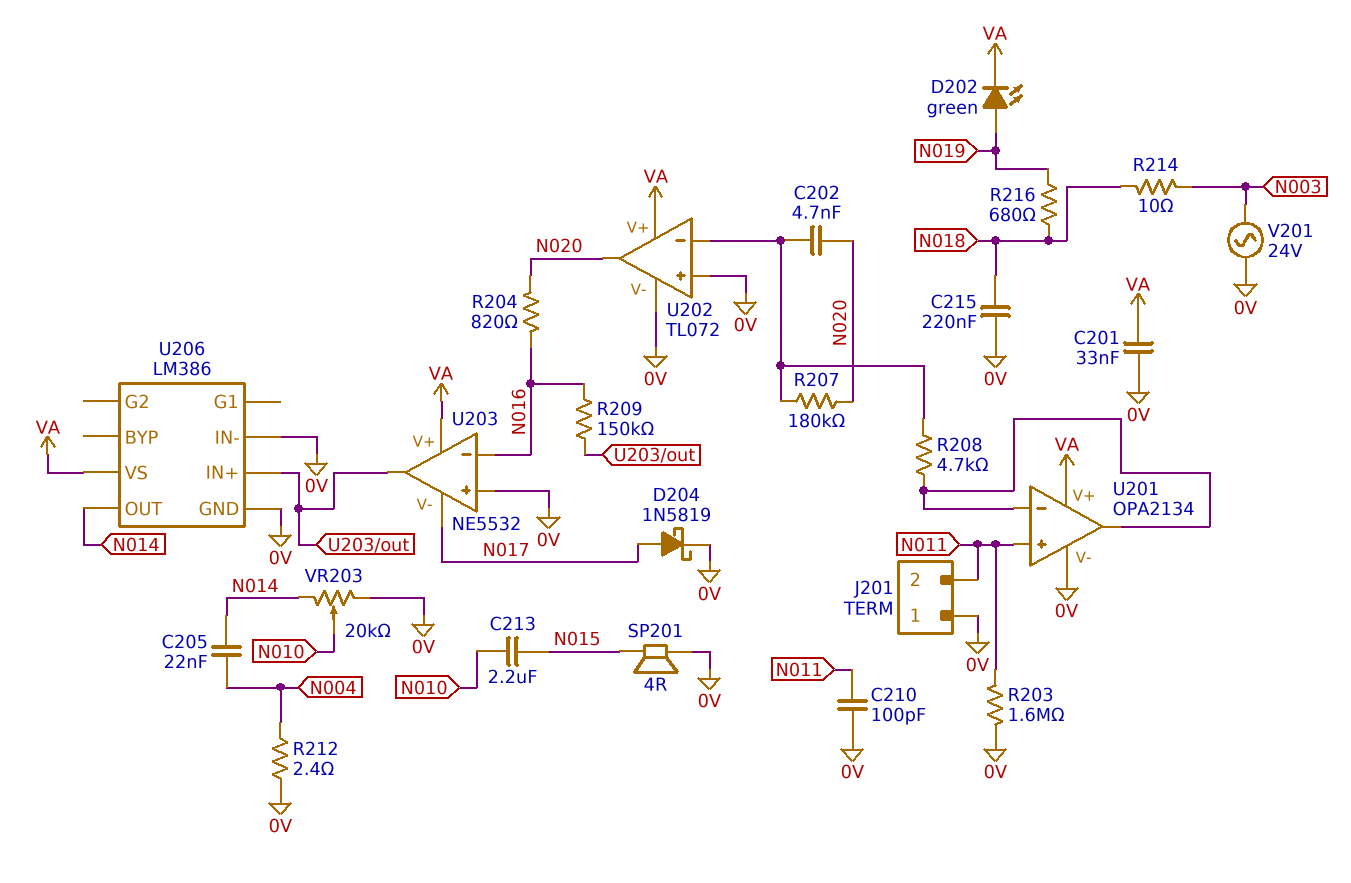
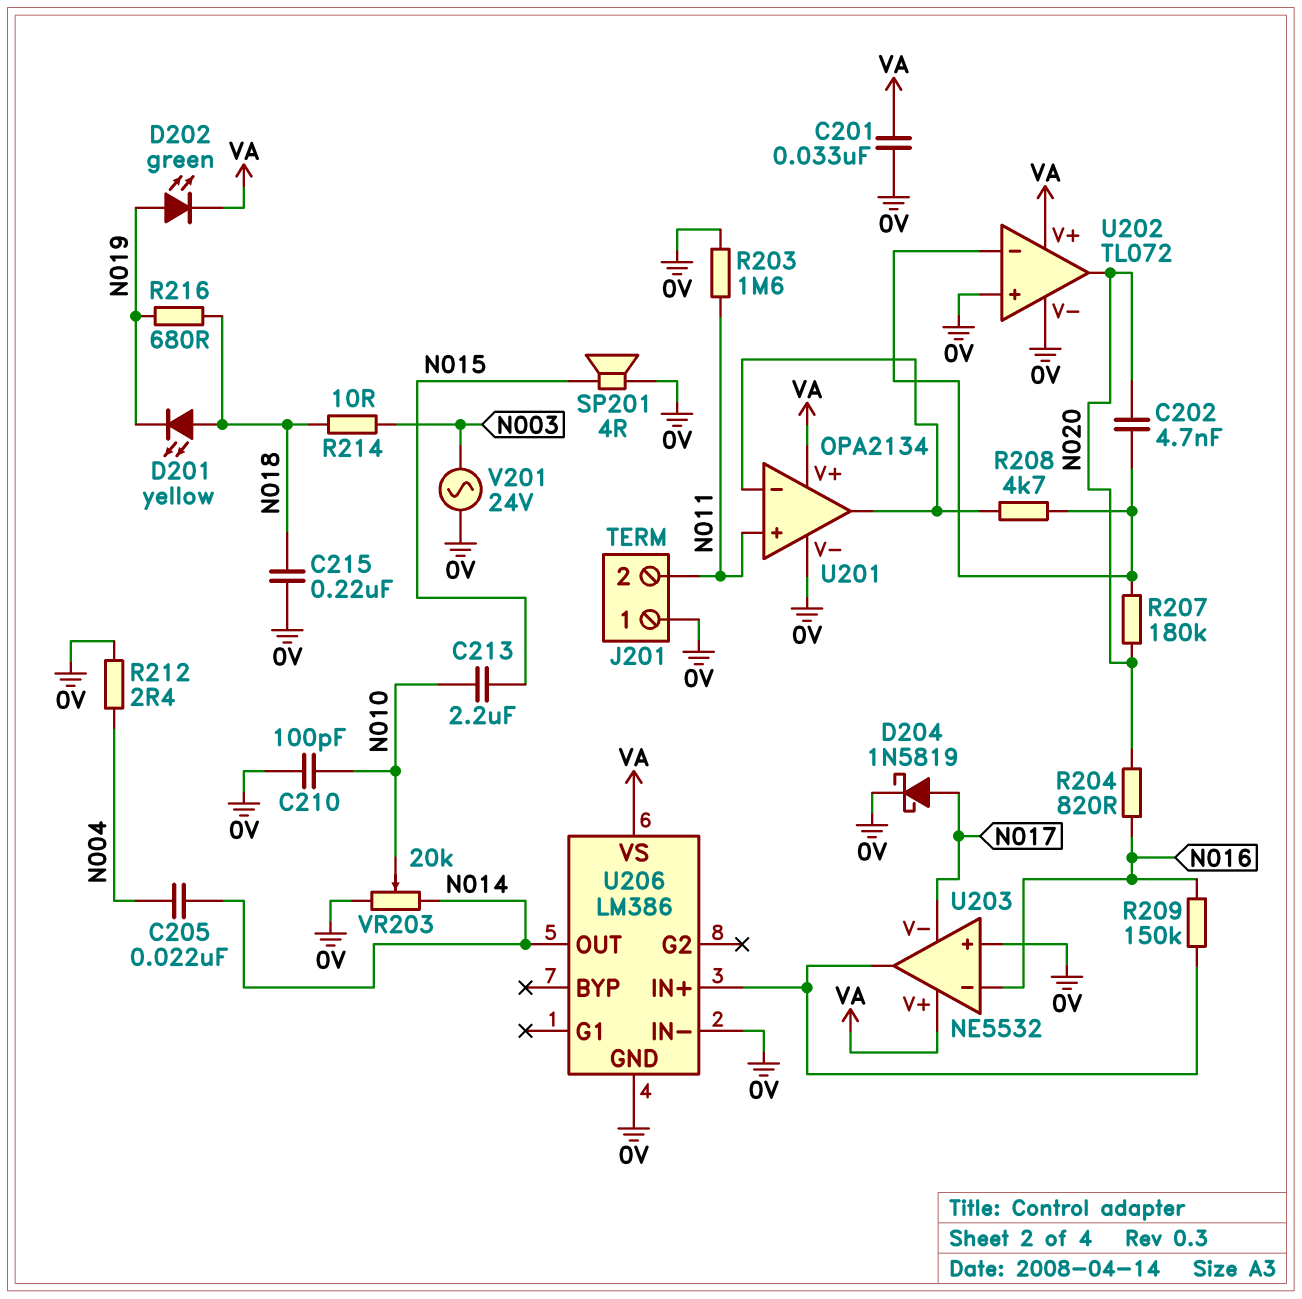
C210: 100pF (0V, N011) -> 100pF (0V, N010)
D201: none -> LED yellow (A N018, K N019)

